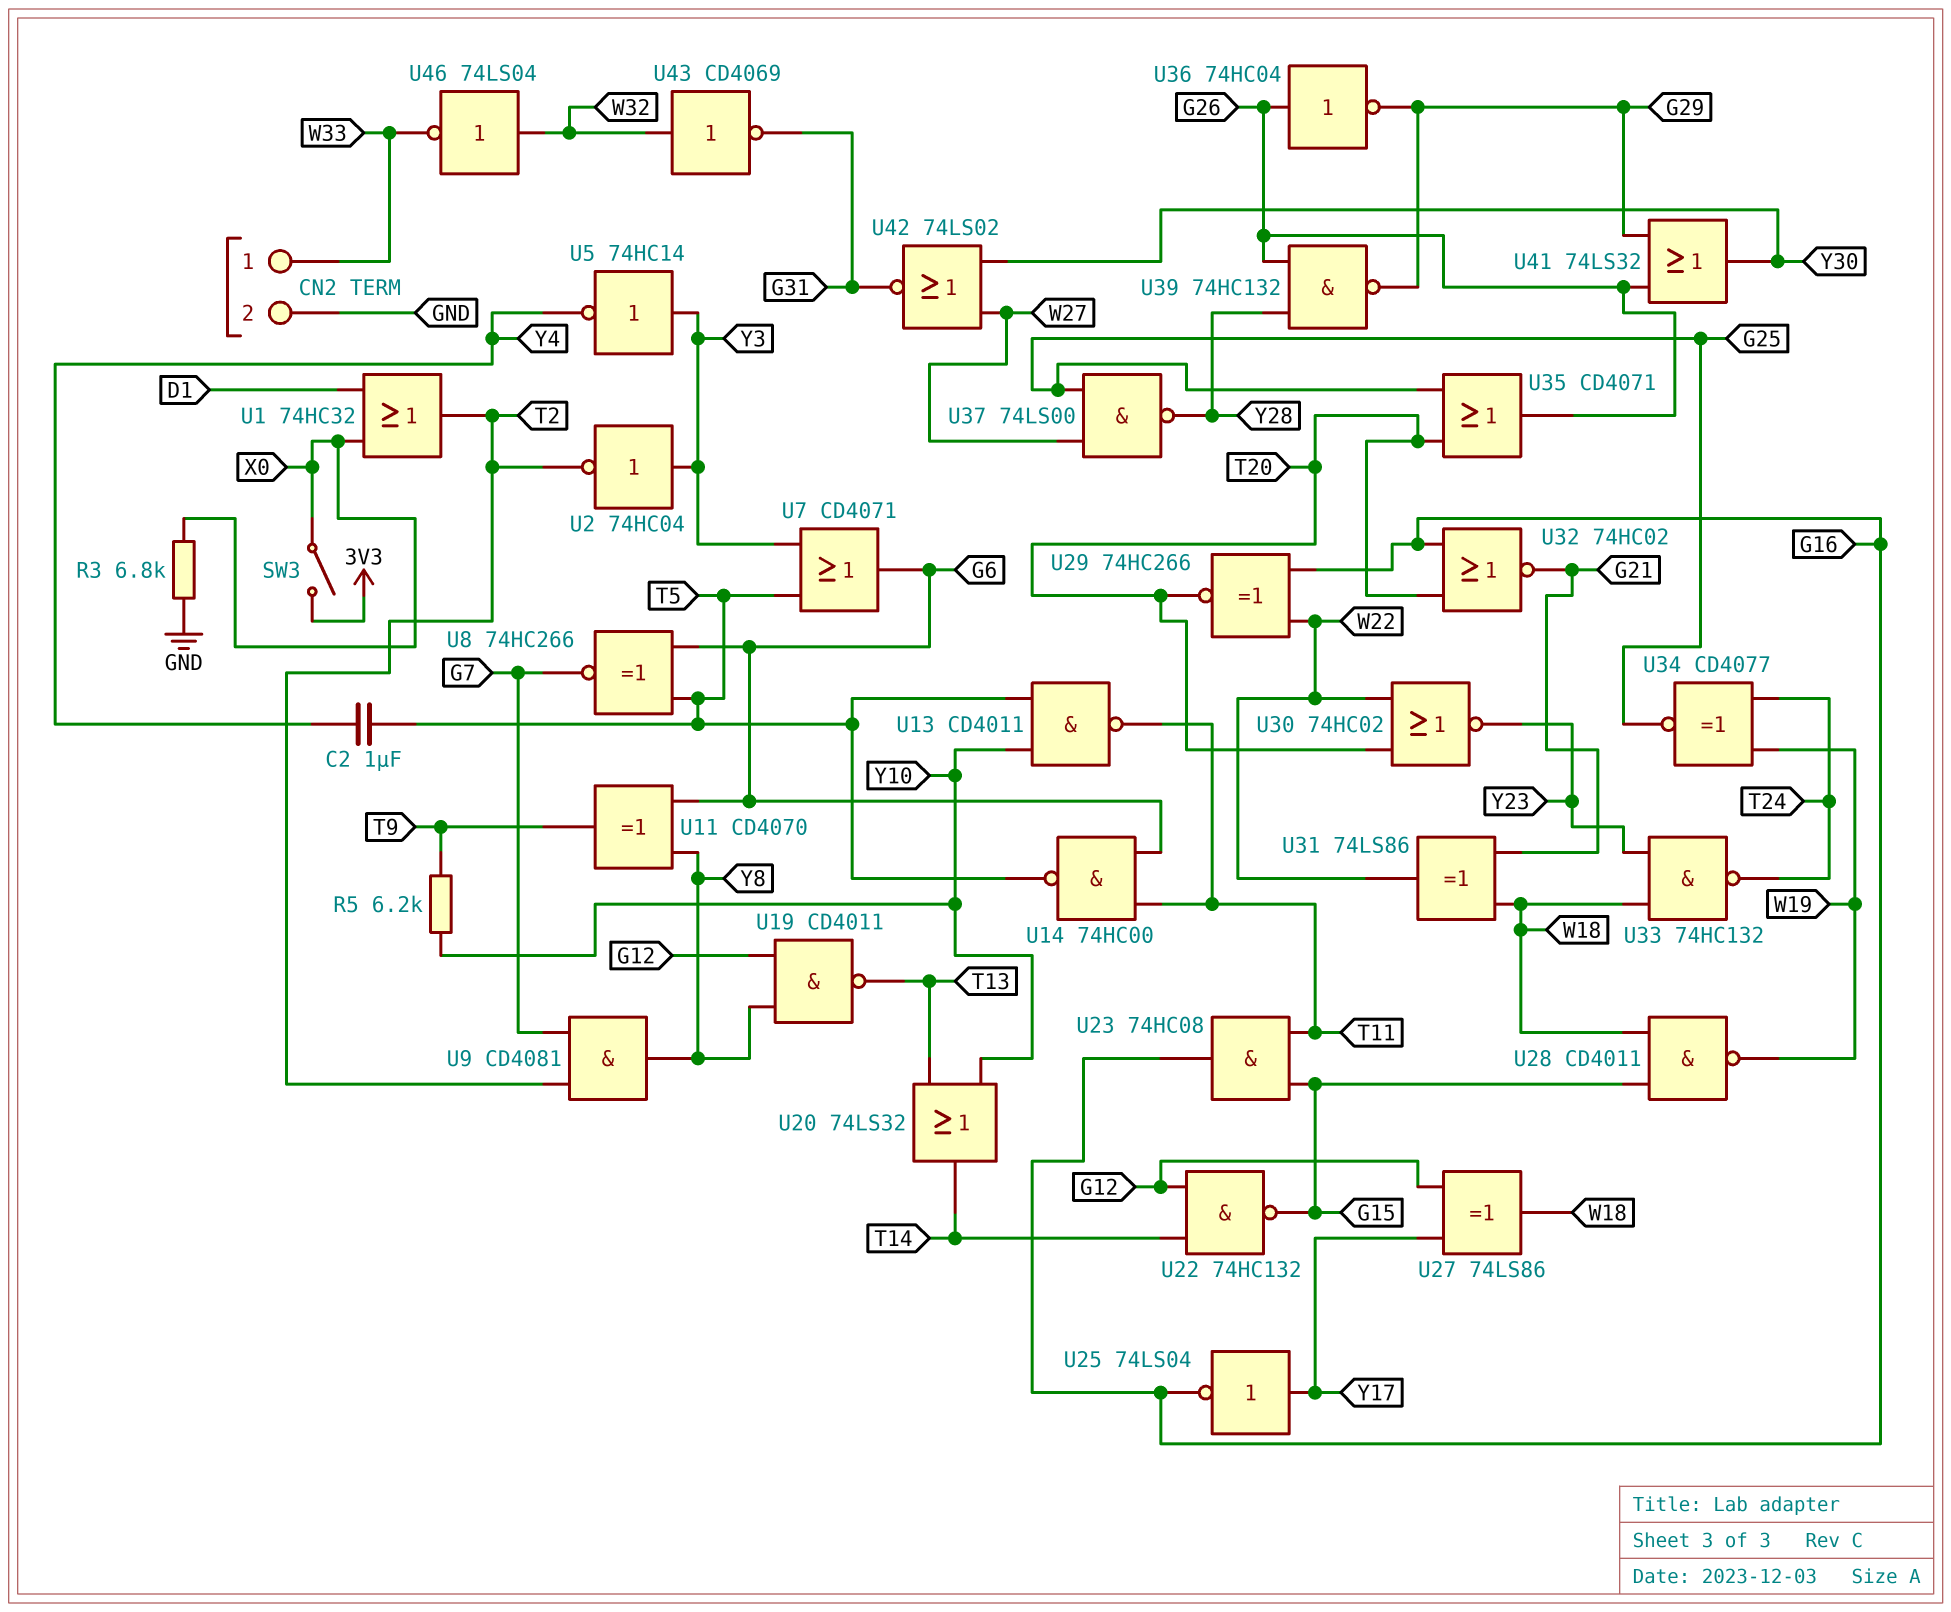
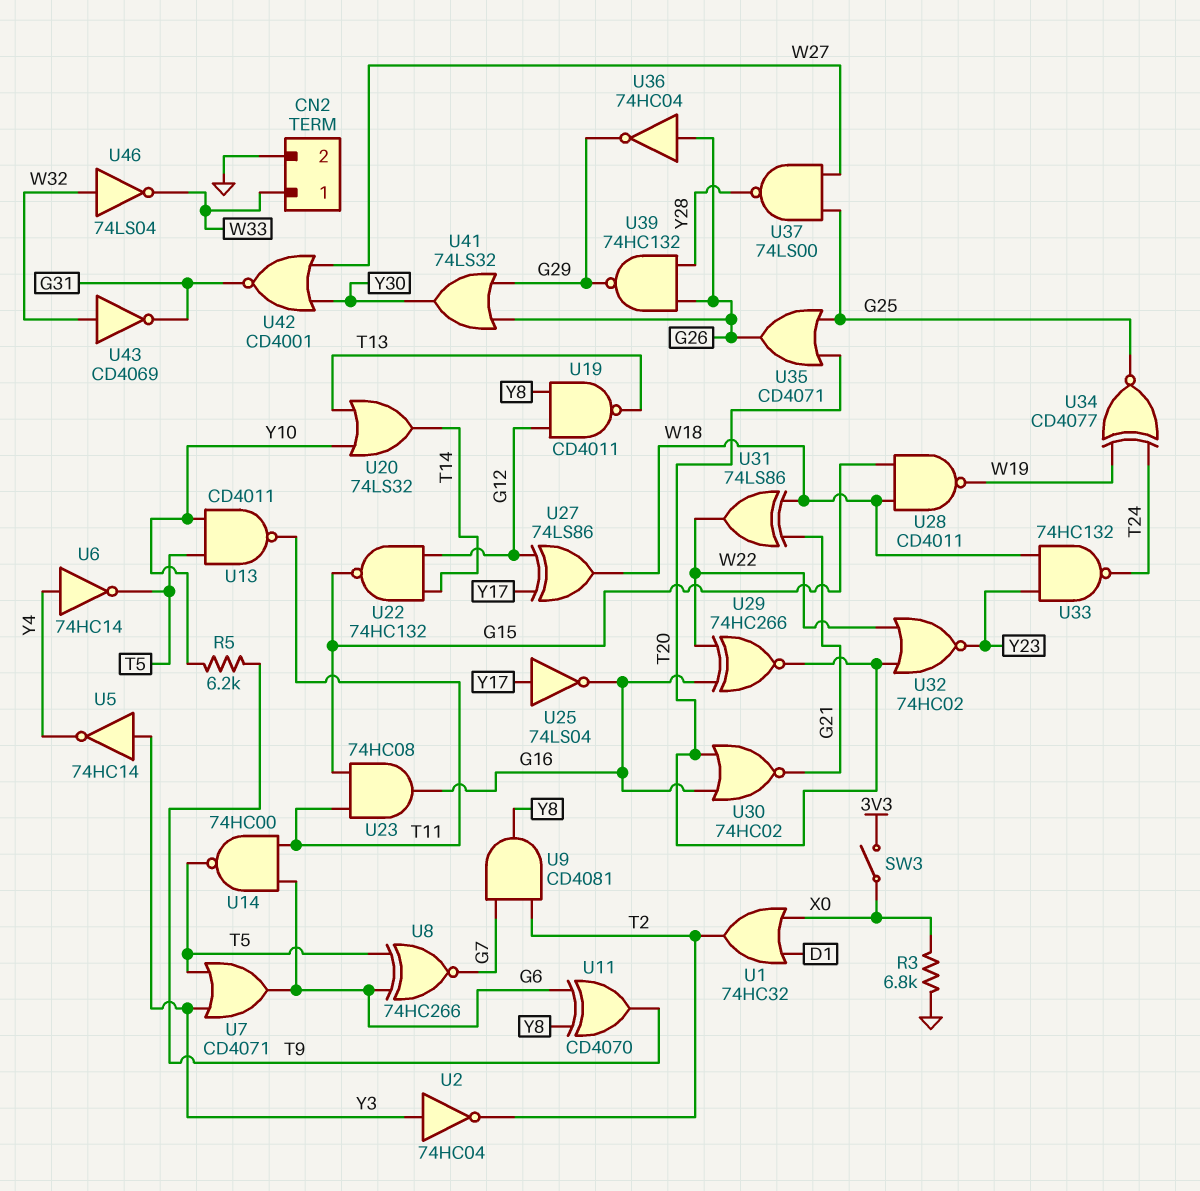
C2: 1uF (T5, Y4) -> none
U6: none -> NOT 74HC14 (in Y4, out T5)
U30: NOR 74HC02 (in T20, in W22, out Y23) -> NOR 74HC02 (in G16, in T20, out G21)
U32: NOR 74HC02 (in G16, in T20, out G21) -> NOR 74HC02 (in T20, in W22, out Y23)
U42: NOR 74LS02 (in W27, in Y30, out G31) -> NOR CD4001 (in W27, in Y30, out G31)

